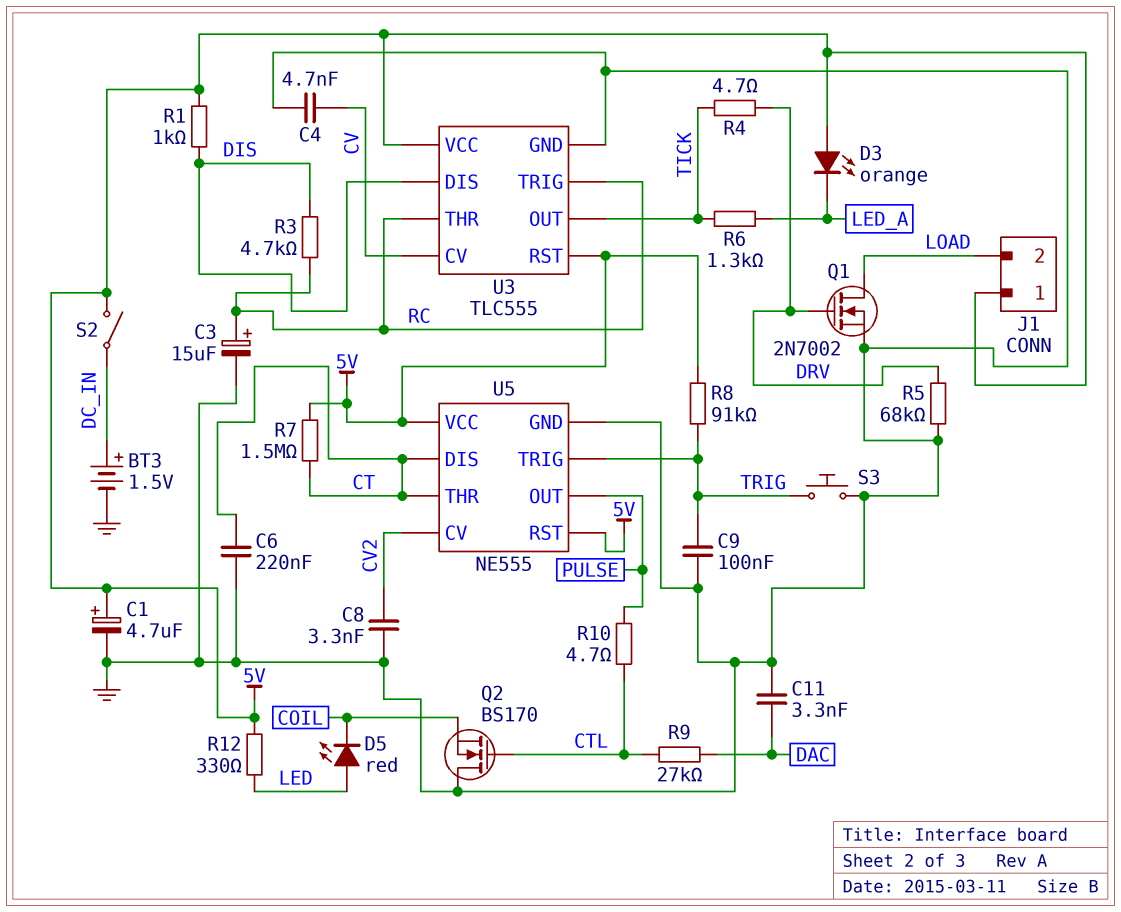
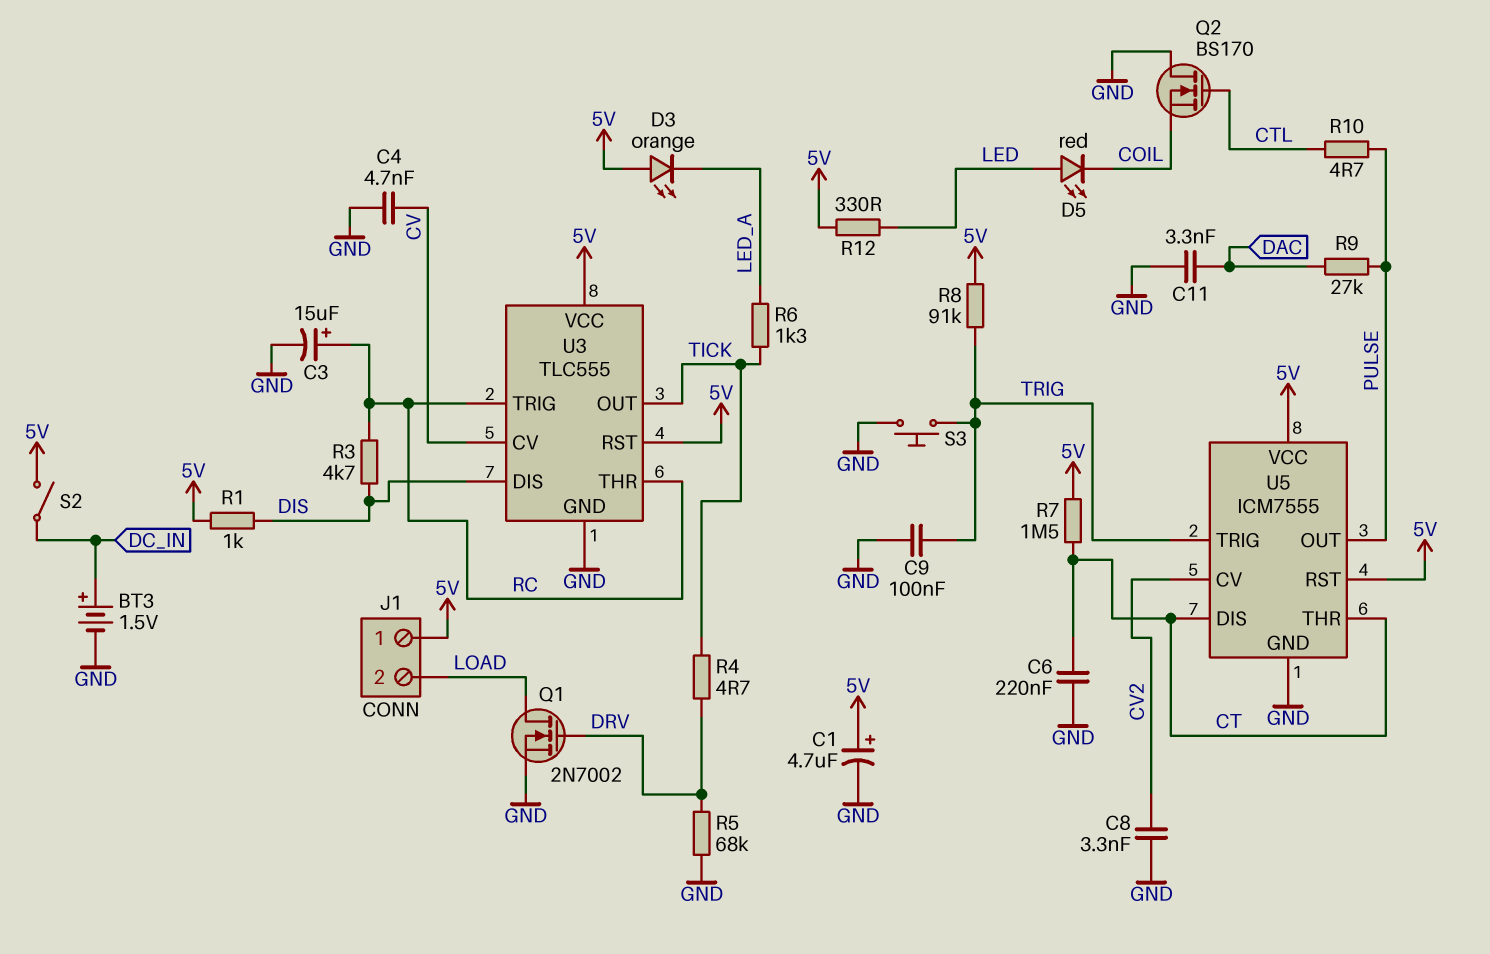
R9: 27k (CTL, DAC) -> 27k (DAC, PULSE)
U5: NE555 -> ICM7555

